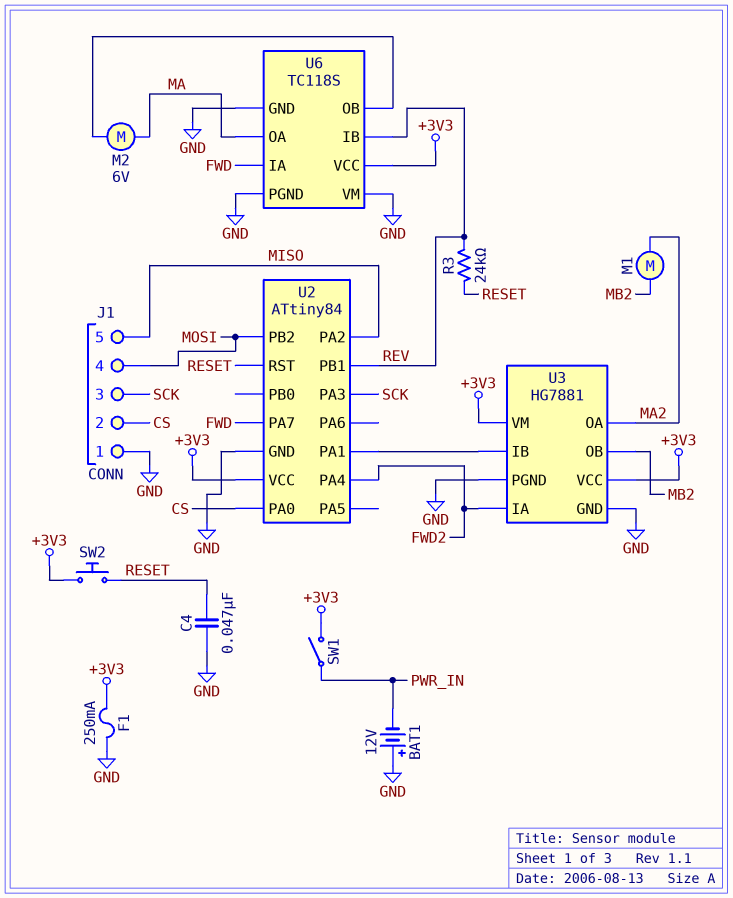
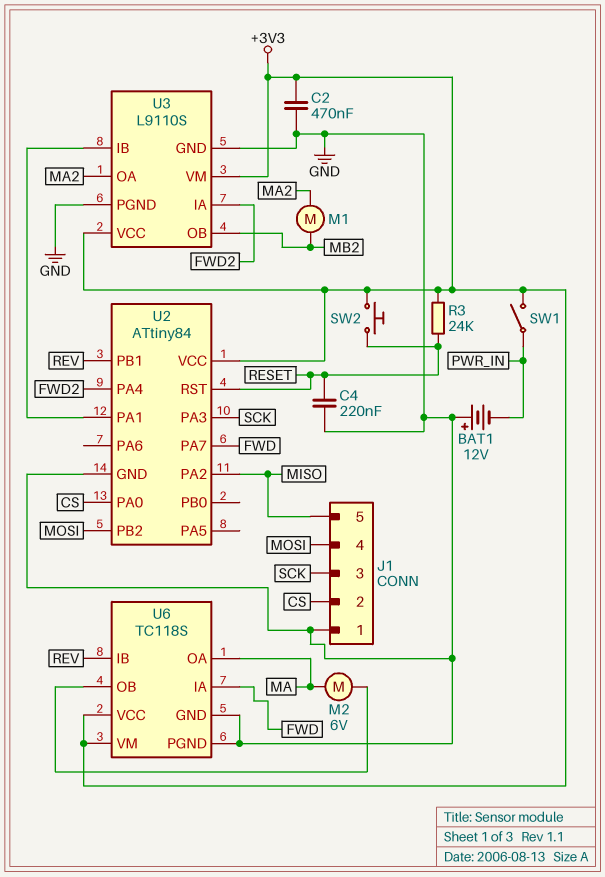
C2: none -> 470nF (+3V3, GND)
C4: 47nF (GND, RESET) -> 220nF (GND, RESET)
F1: 250mA (+3V3, GND) -> none
R3: 24k (RESET, REV) -> 24k (+3V3, RESET)
U3: HG7881 -> L9110S
U6 pin VM: GND -> +3V3

